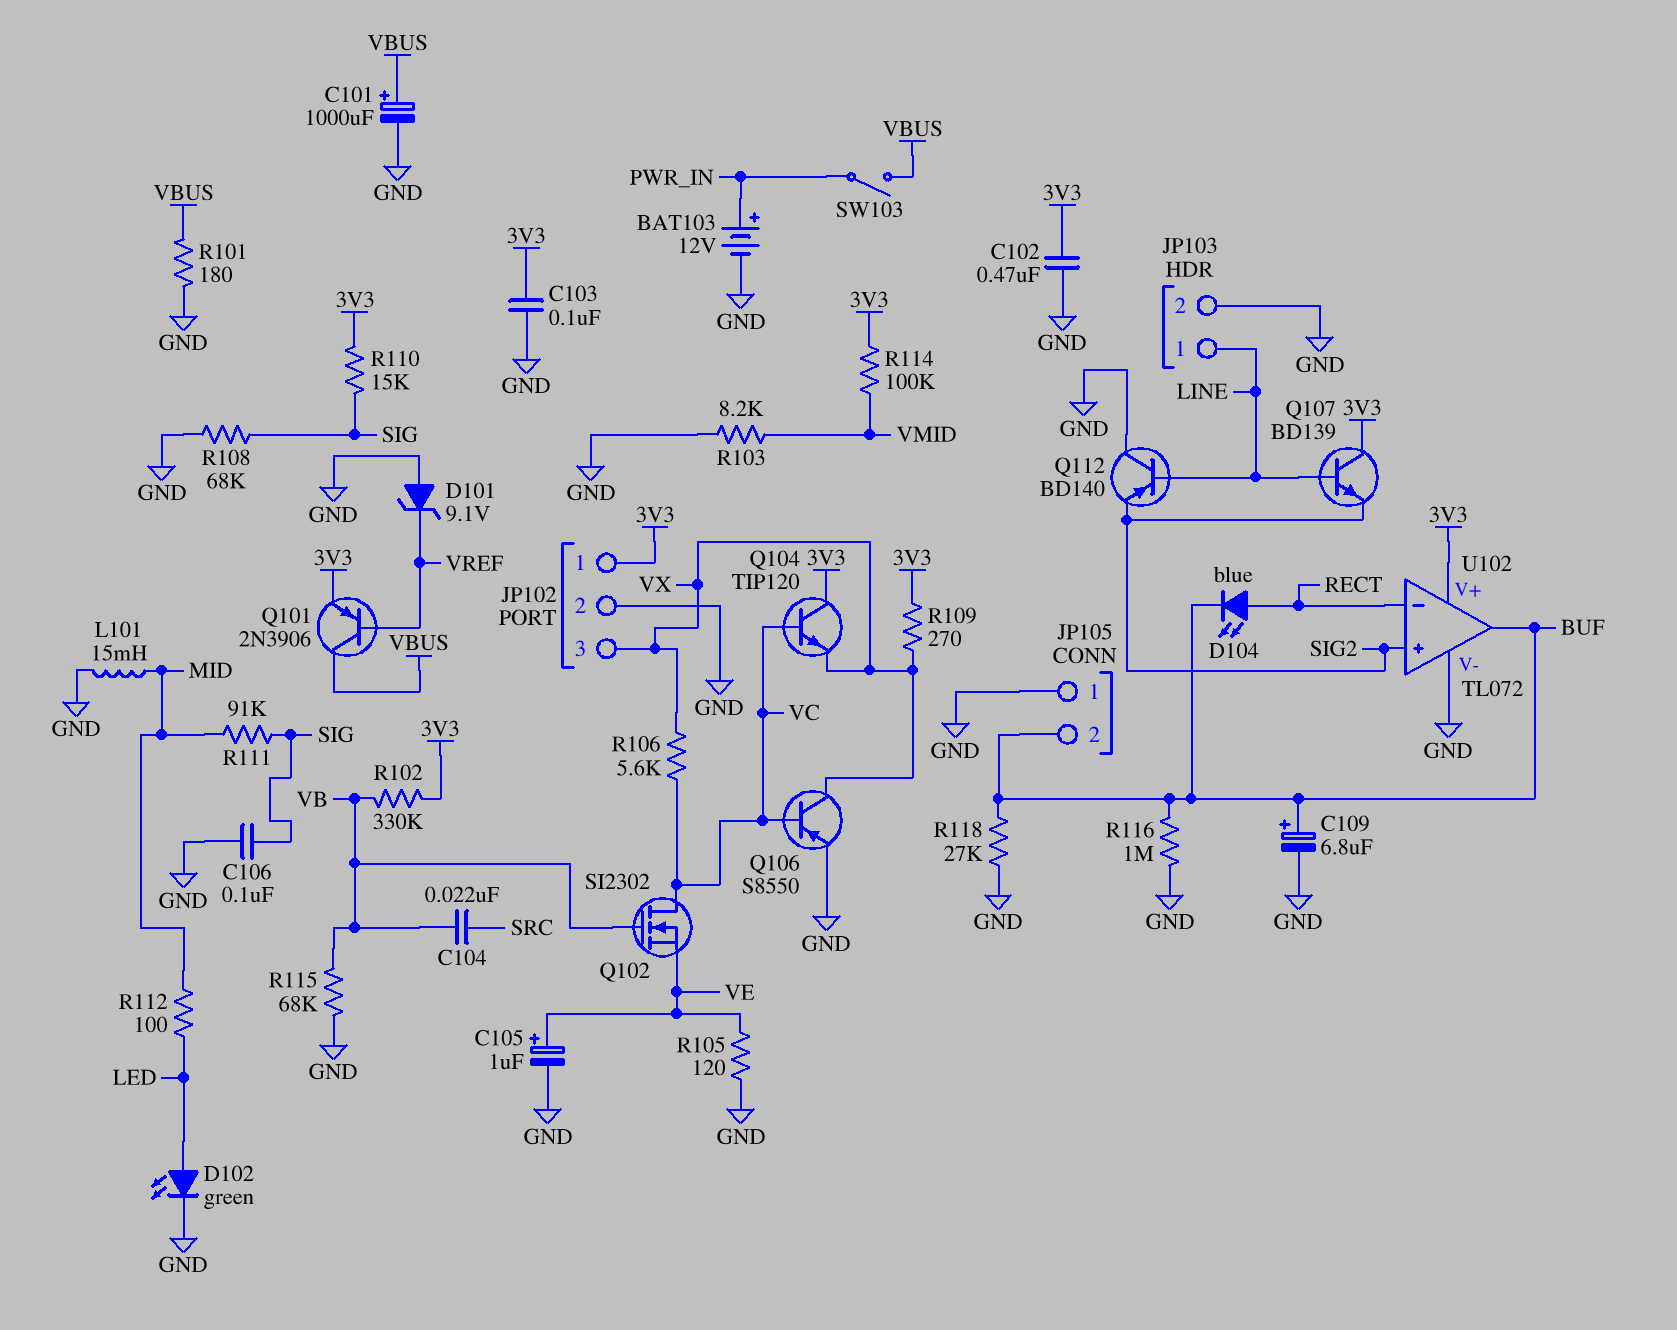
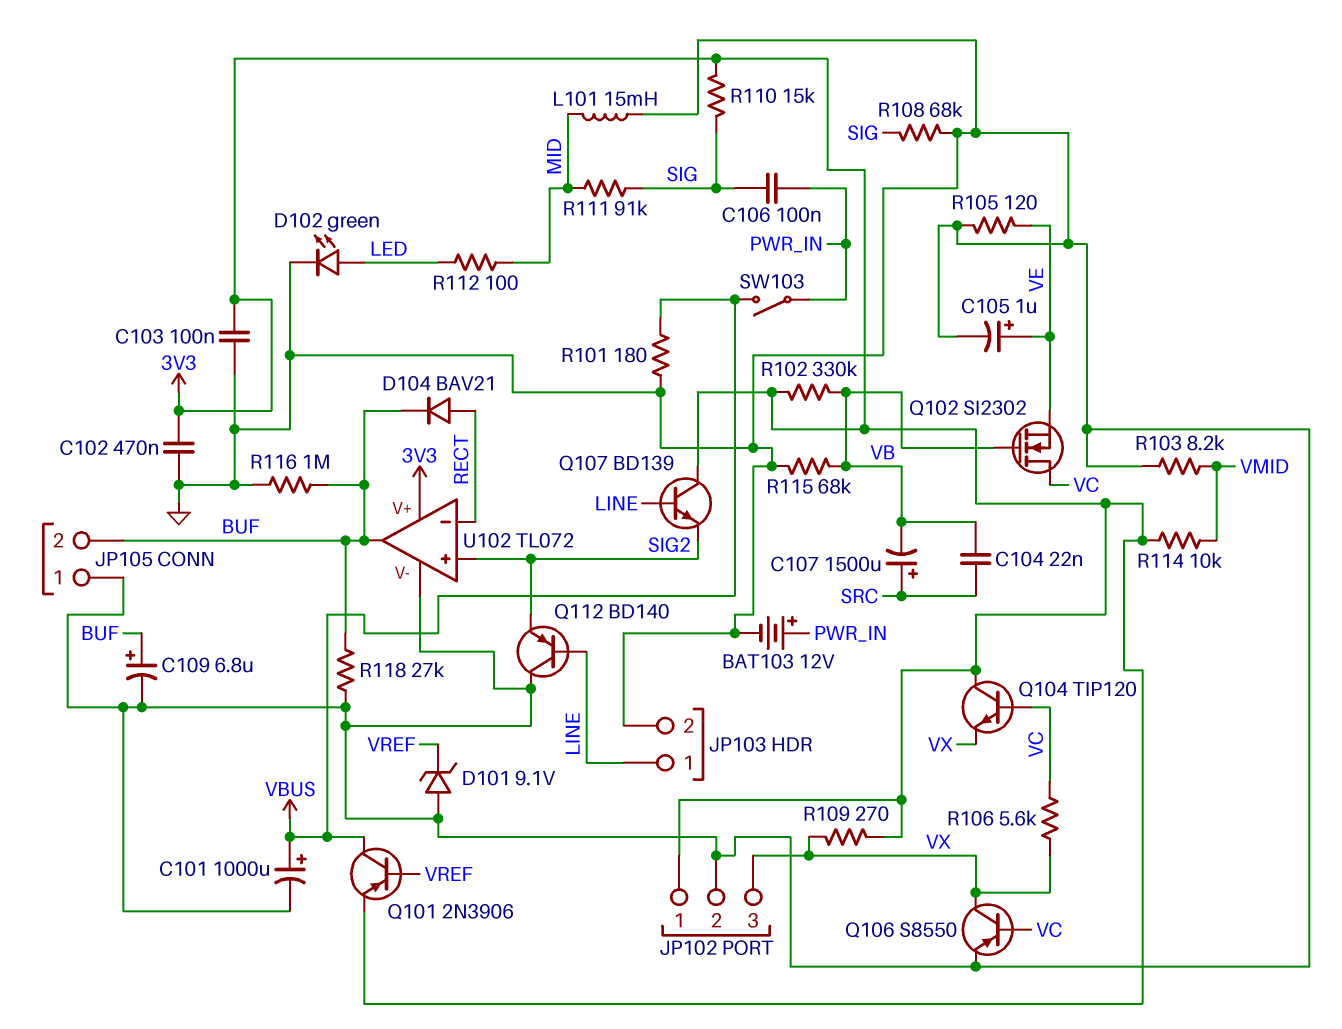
C106: 100nF (GND, SIG) -> 100nF (PWR_IN, SIG)
C107: none -> 1500uF (plus SRC, minus VB)
D104: LED blue (A RECT, K BUF) -> diode BAV21 (A RECT, K BUF)
R114: 100k (3V3, VMID) -> 10k (3V3, VMID)

